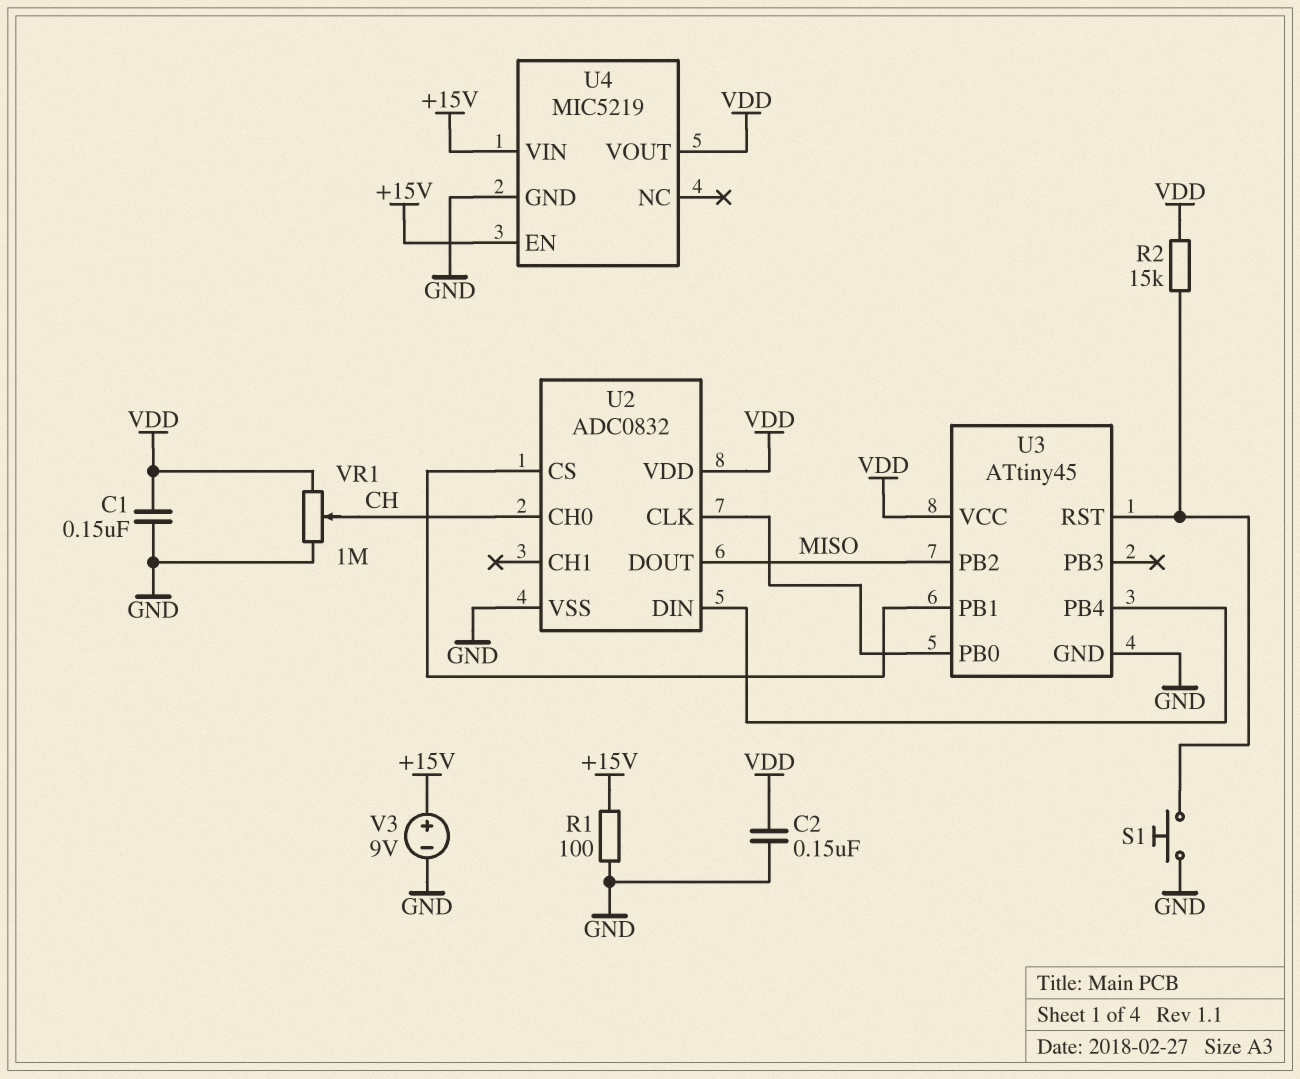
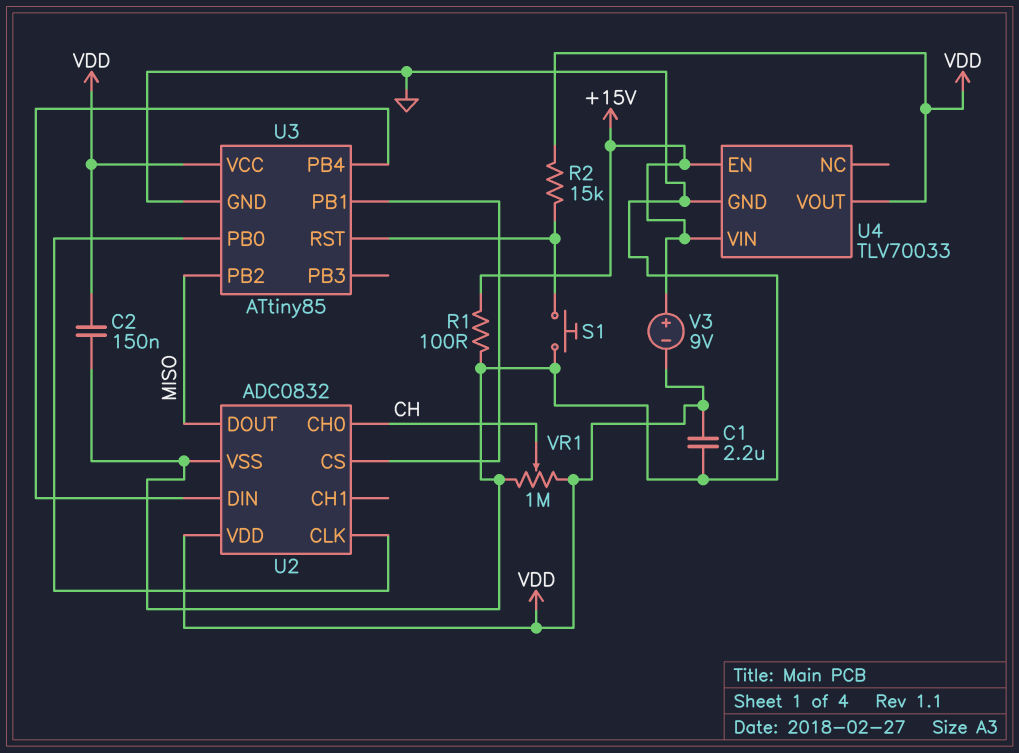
C1: 150nF (GND, VDD) -> 2.2uF (GND, VDD)
U3: ATtiny45 -> ATtiny85
U4: MIC5219 -> TLV70033
V3: 9V (plus +15V, minus GND) -> 9V (plus +15V, minus VDD)

